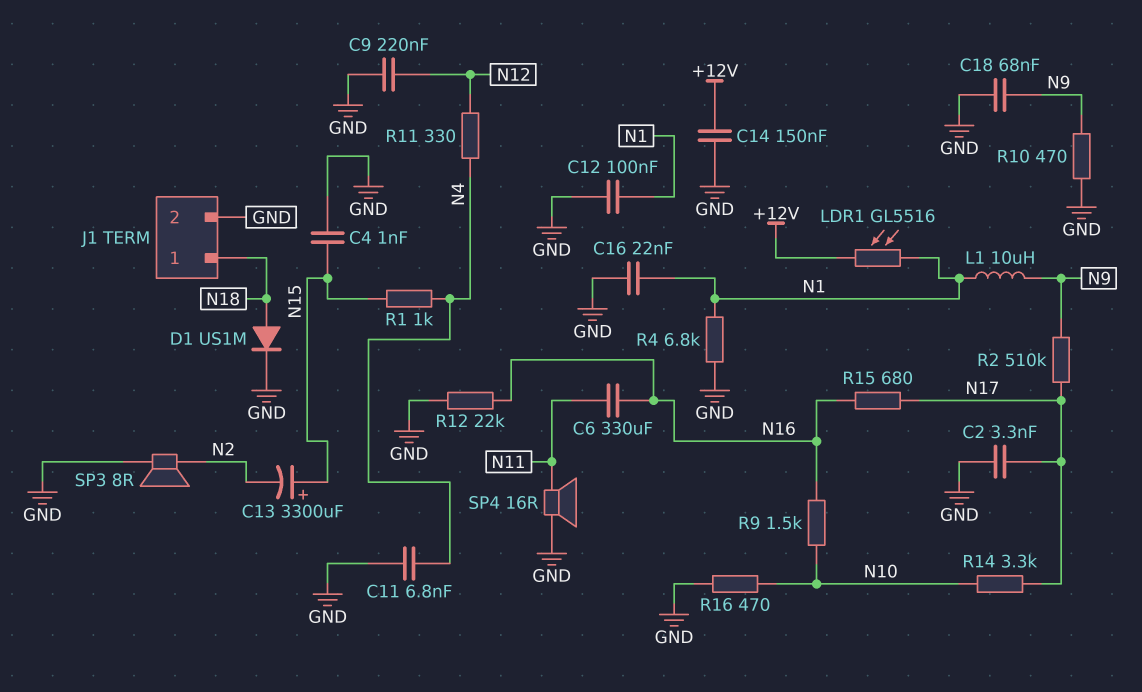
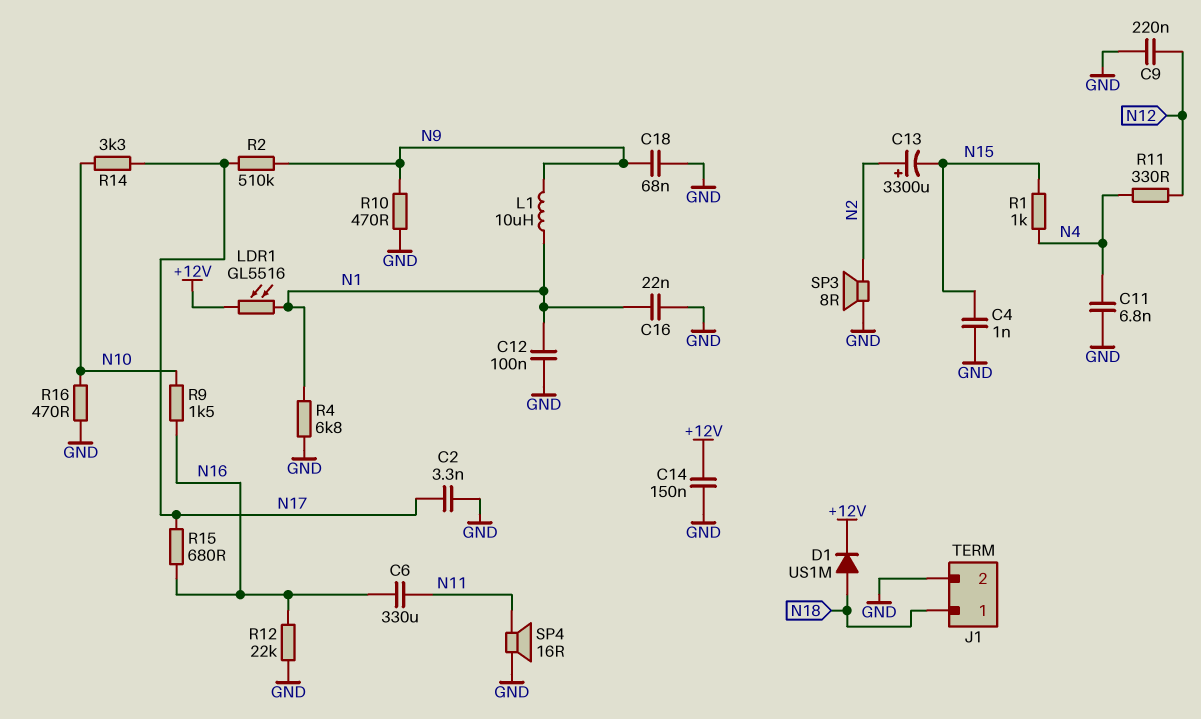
C13: 3300uF (plus N15, minus N2) -> 3300uF (plus N2, minus N15)
D1: diode US1M (A N18, K GND) -> diode US1M (A N18, K +12V)

